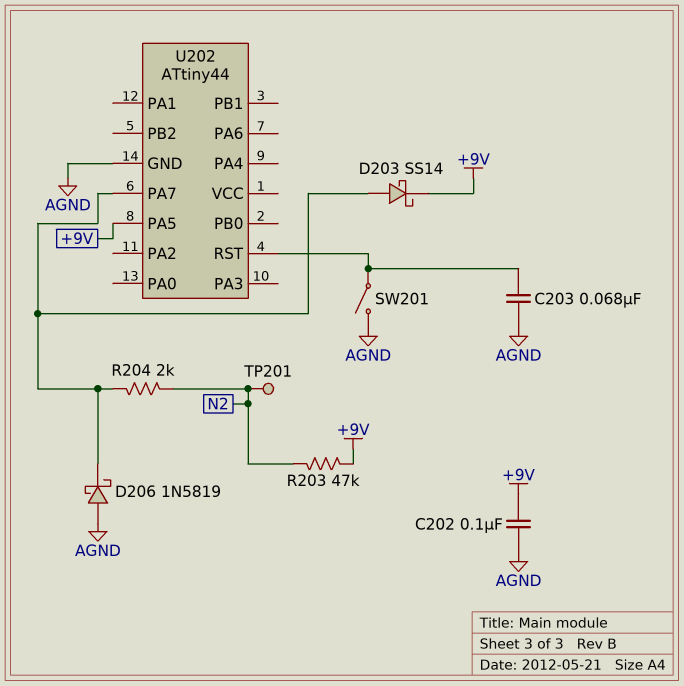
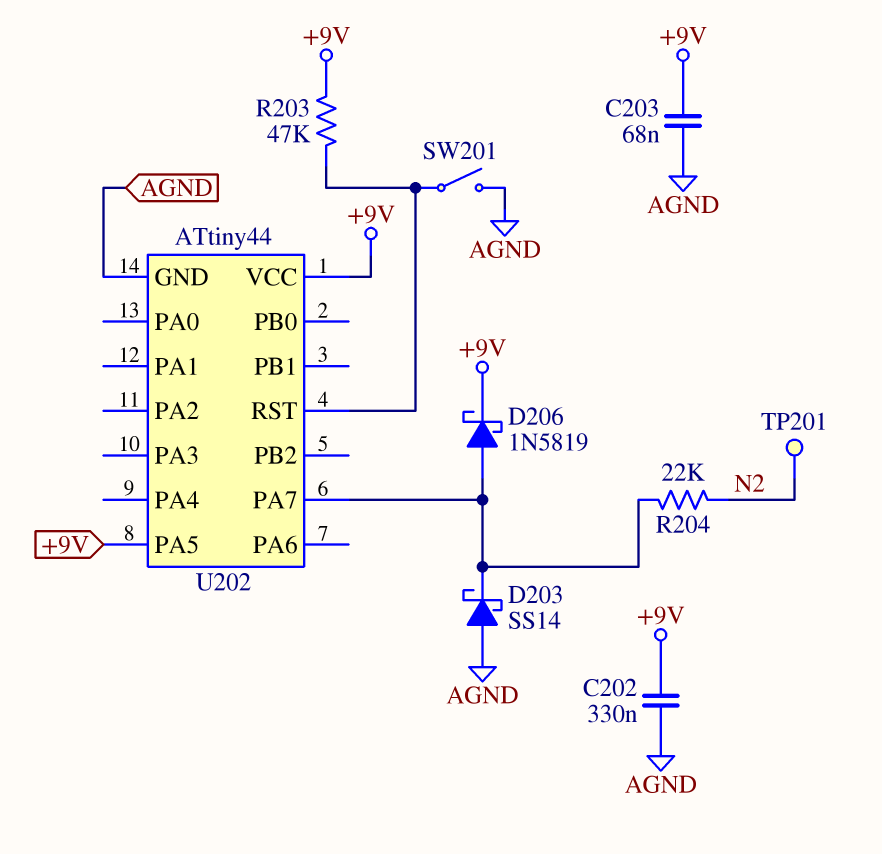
C202: 100nF (+9V, AGND) -> 330nF (+9V, AGND)
C203: 68nF (AGND, U202/RST) -> 68nF (+9V, AGND)
D203: schottky SS14 (A U202/PA7, K +9V) -> schottky SS14 (A AGND, K U202/PA7)
D206: schottky 1N5819 (A AGND, K U202/PA7) -> schottky 1N5819 (A U202/PA7, K +9V)
R203: 47k (+9V, N2) -> 47k (+9V, U202/RST)
R204: 2k (N2, U202/PA7) -> 22k (N2, U202/PA7)
U202 pin VCC: none -> +9V

